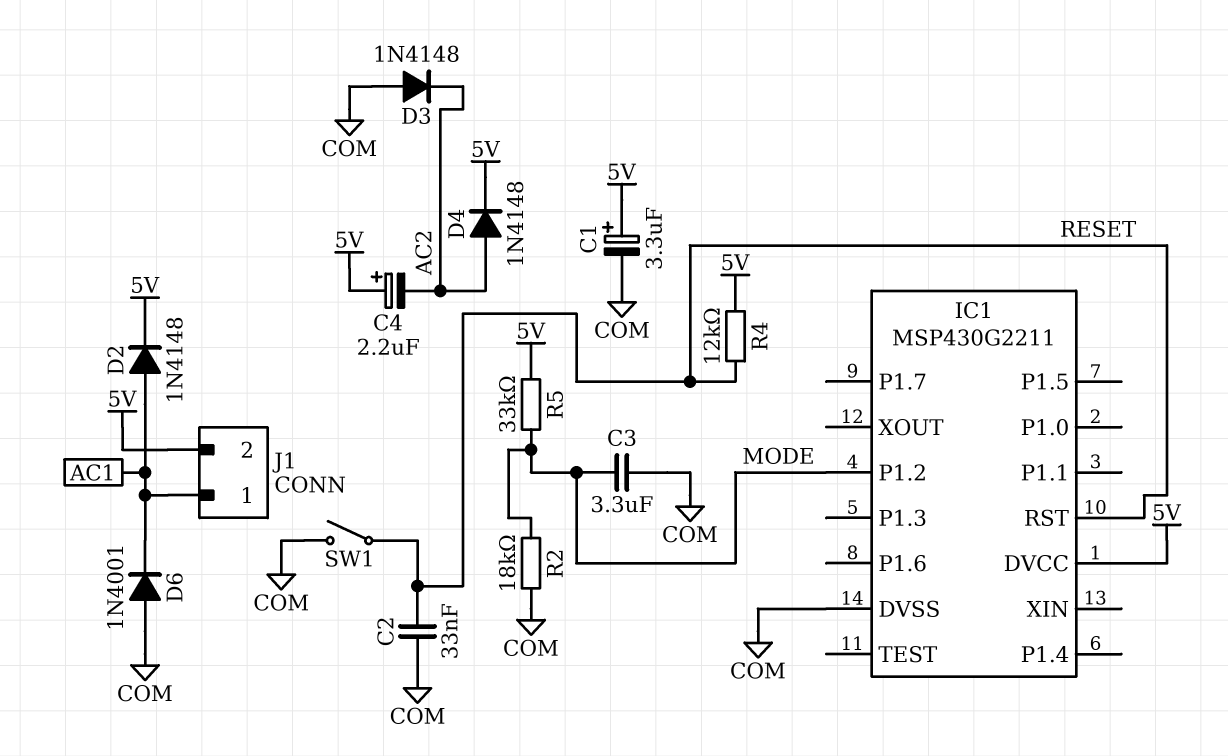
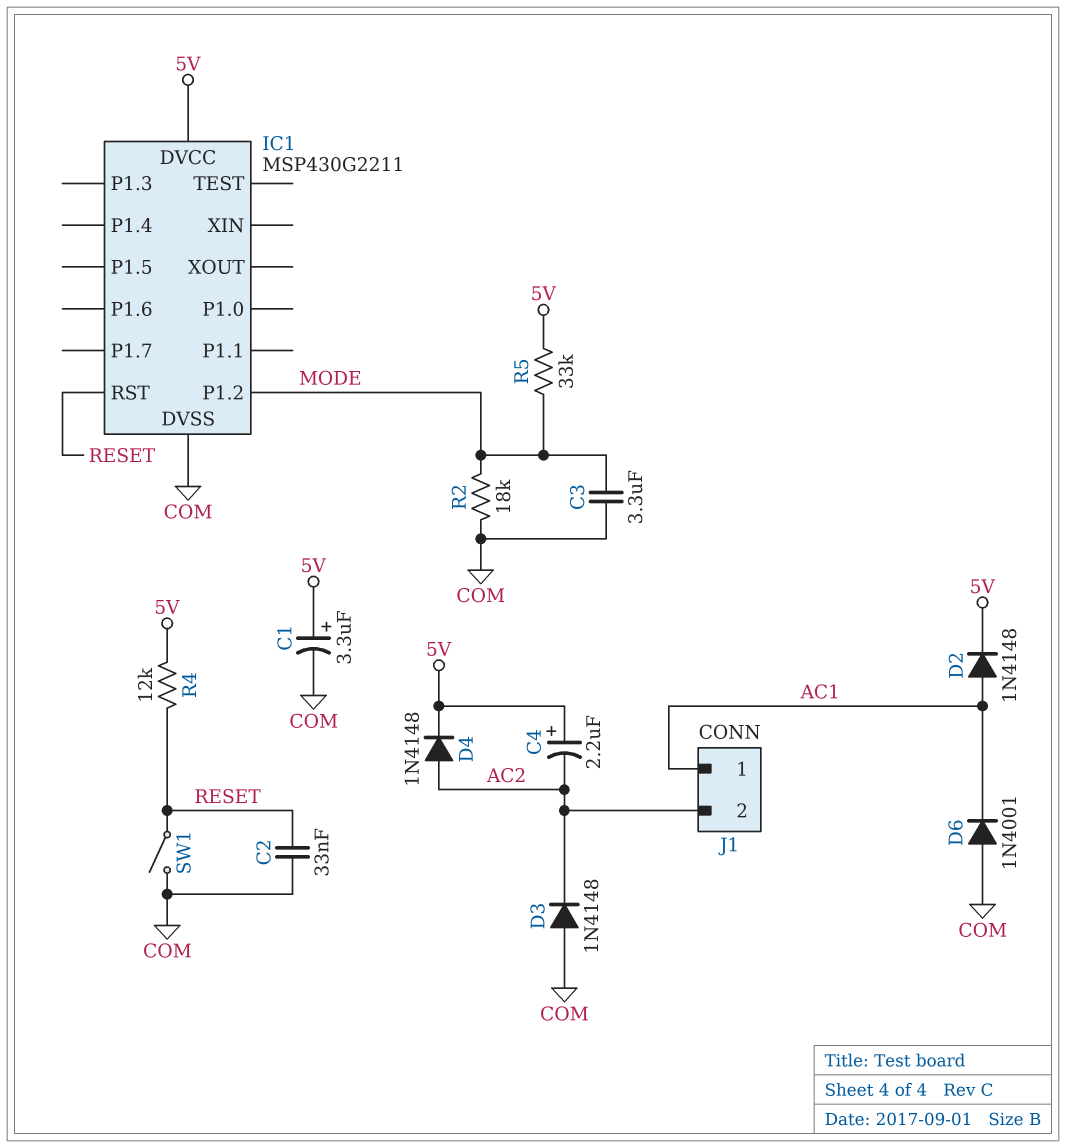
J1 pin 2: 5V -> AC2

